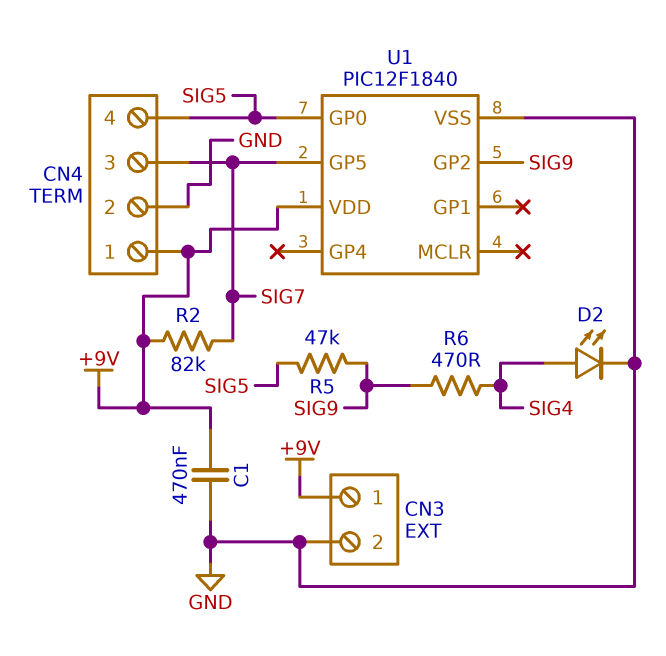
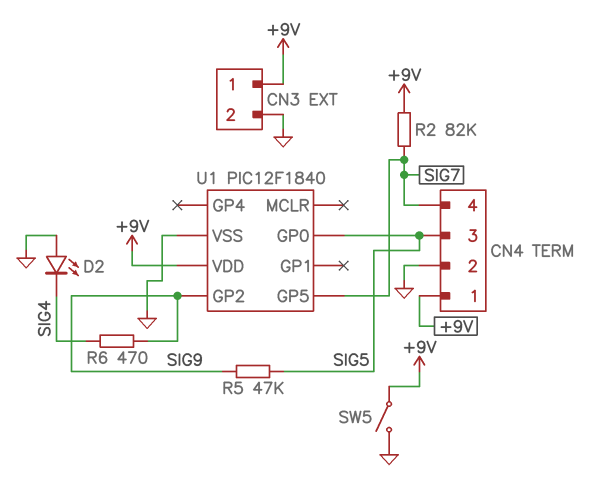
C1: 470nF (+9V, GND) -> none
CN4 pin 3: SIG7 -> SIG5
CN4 pin 4: SIG5 -> SIG7
D2: LED (A SIG4, K GND) -> LED (A GND, K SIG4)
SW5: none -> switch (+9V, GND)

